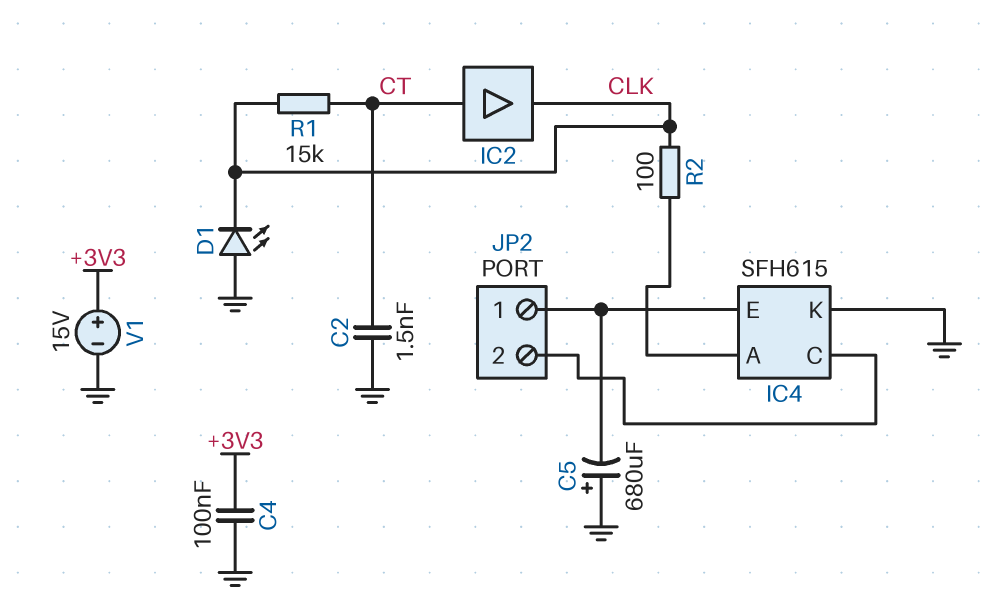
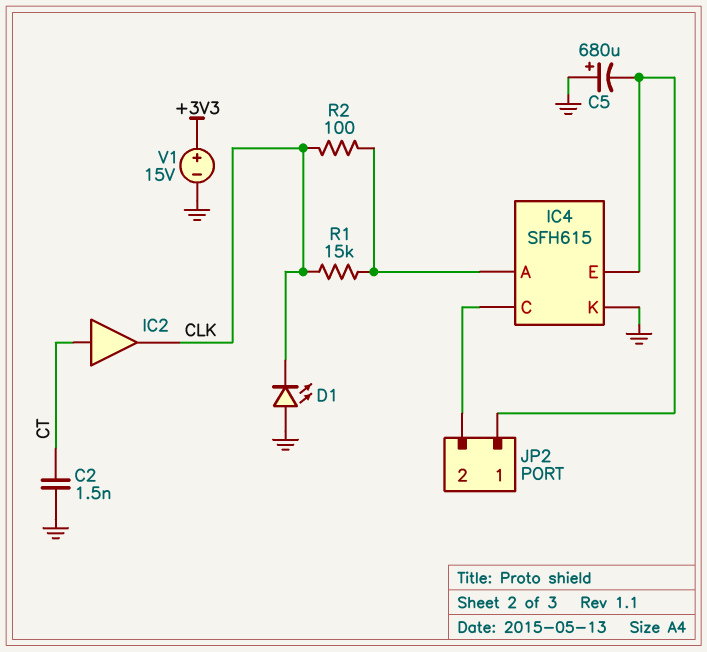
C4: 100nF (+3V3, GND) -> none
R1: 15k (CLK, CT) -> 15k (CLK, IC4/A)

